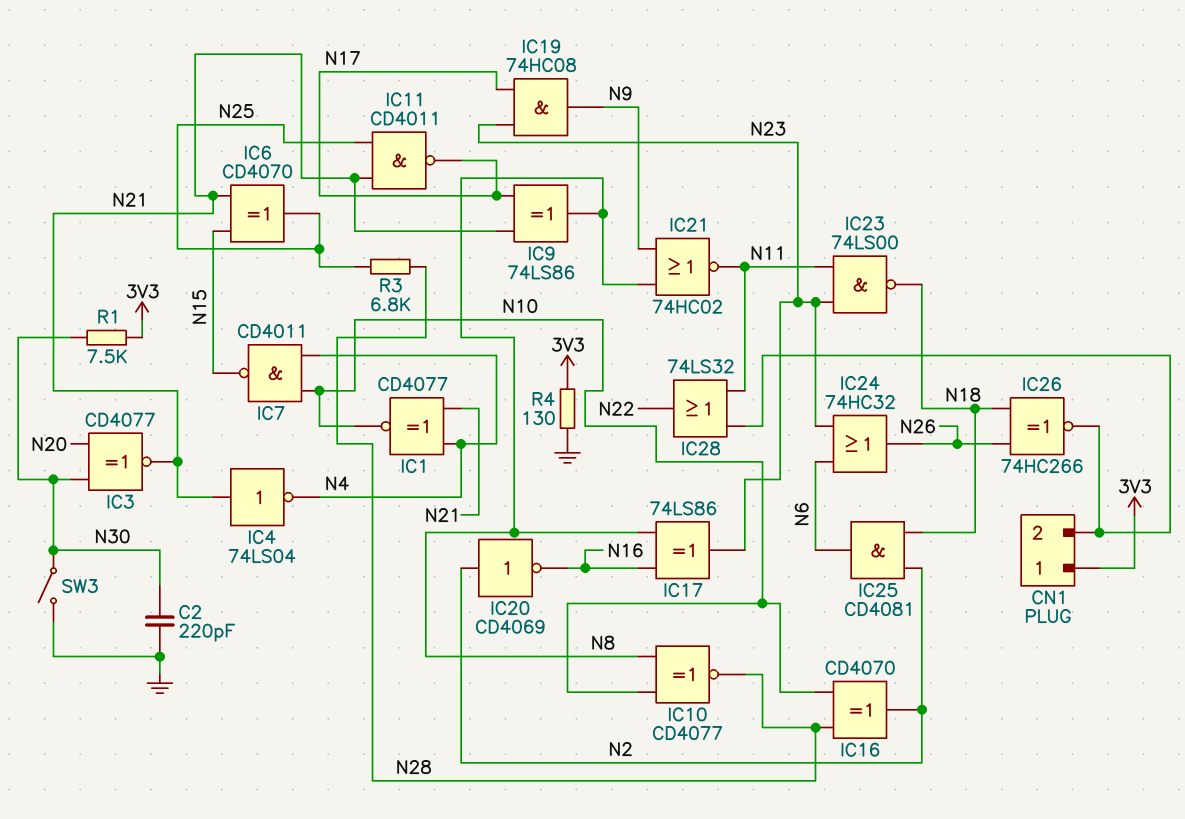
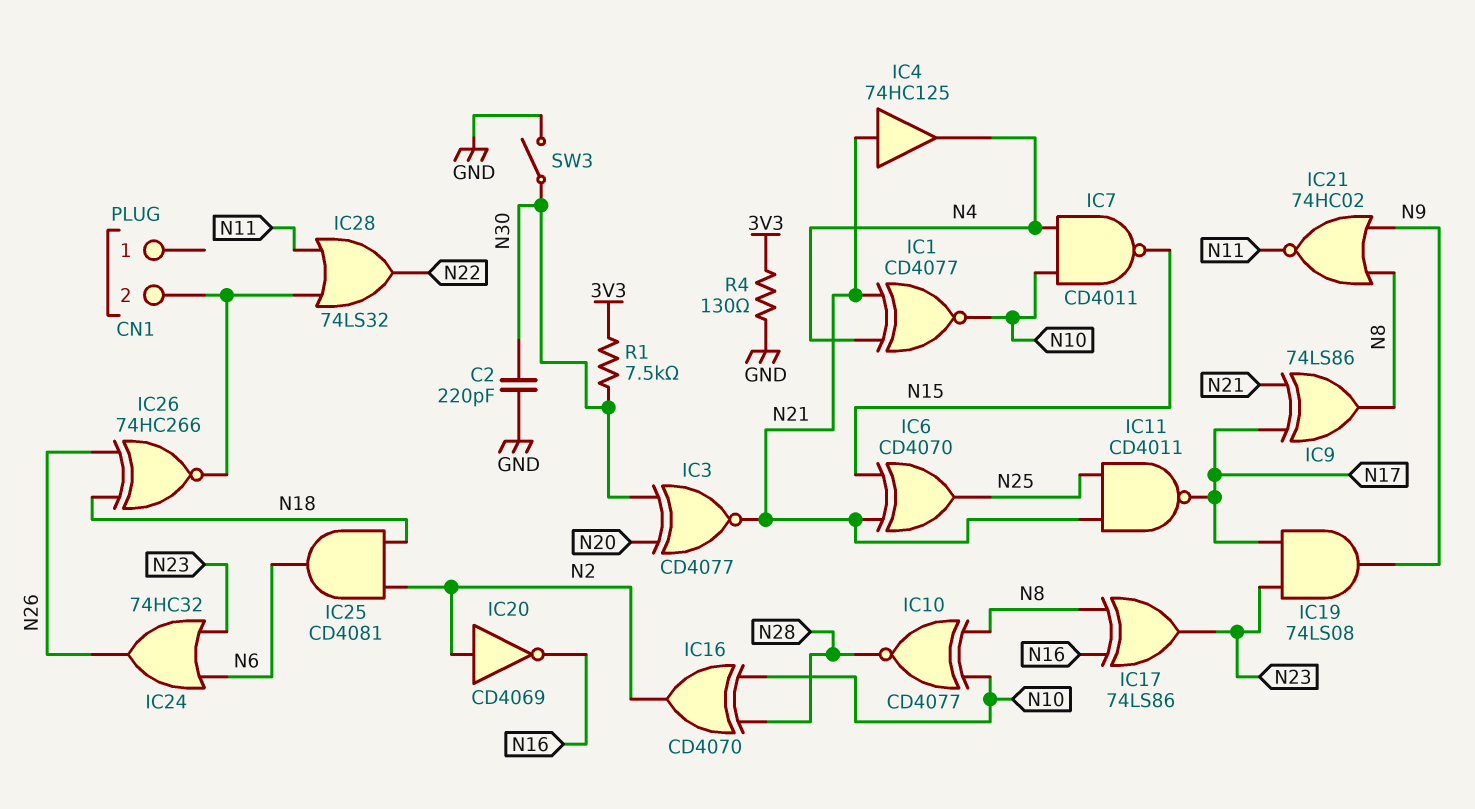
CN1 pin 1: 3V3 -> none
IC4: NOT 74LS04 (in N21, out N4) -> buffer 74HC125 (in N21, out N4)
IC19: AND 74HC08 (in N17, in N23, out N9) -> AND 74LS08 (in N17, in N23, out N9)
IC23: NAND 74LS00 (in N11, in N23, out N18) -> none
R3: 6.8k (N25, N28) -> none

